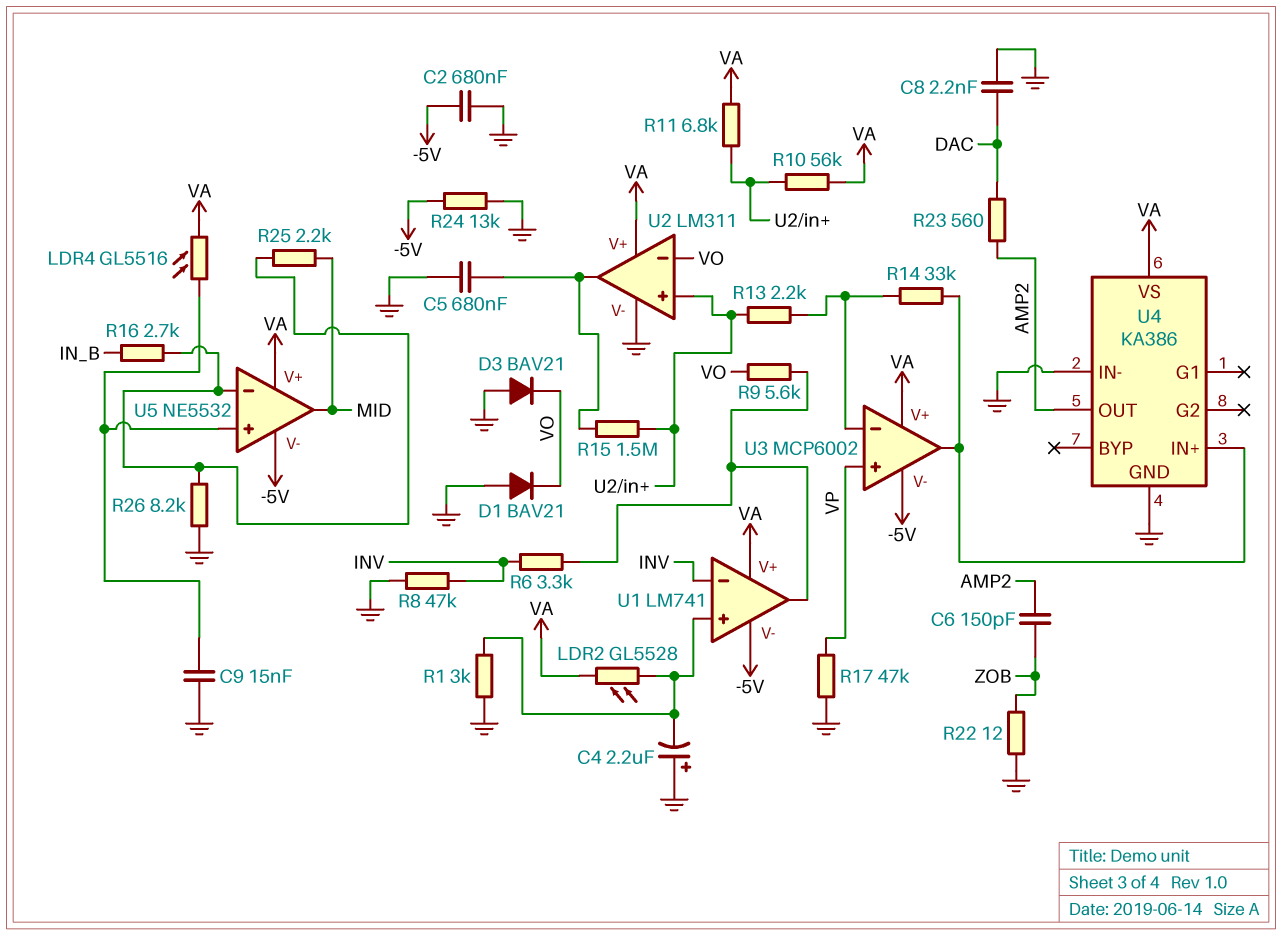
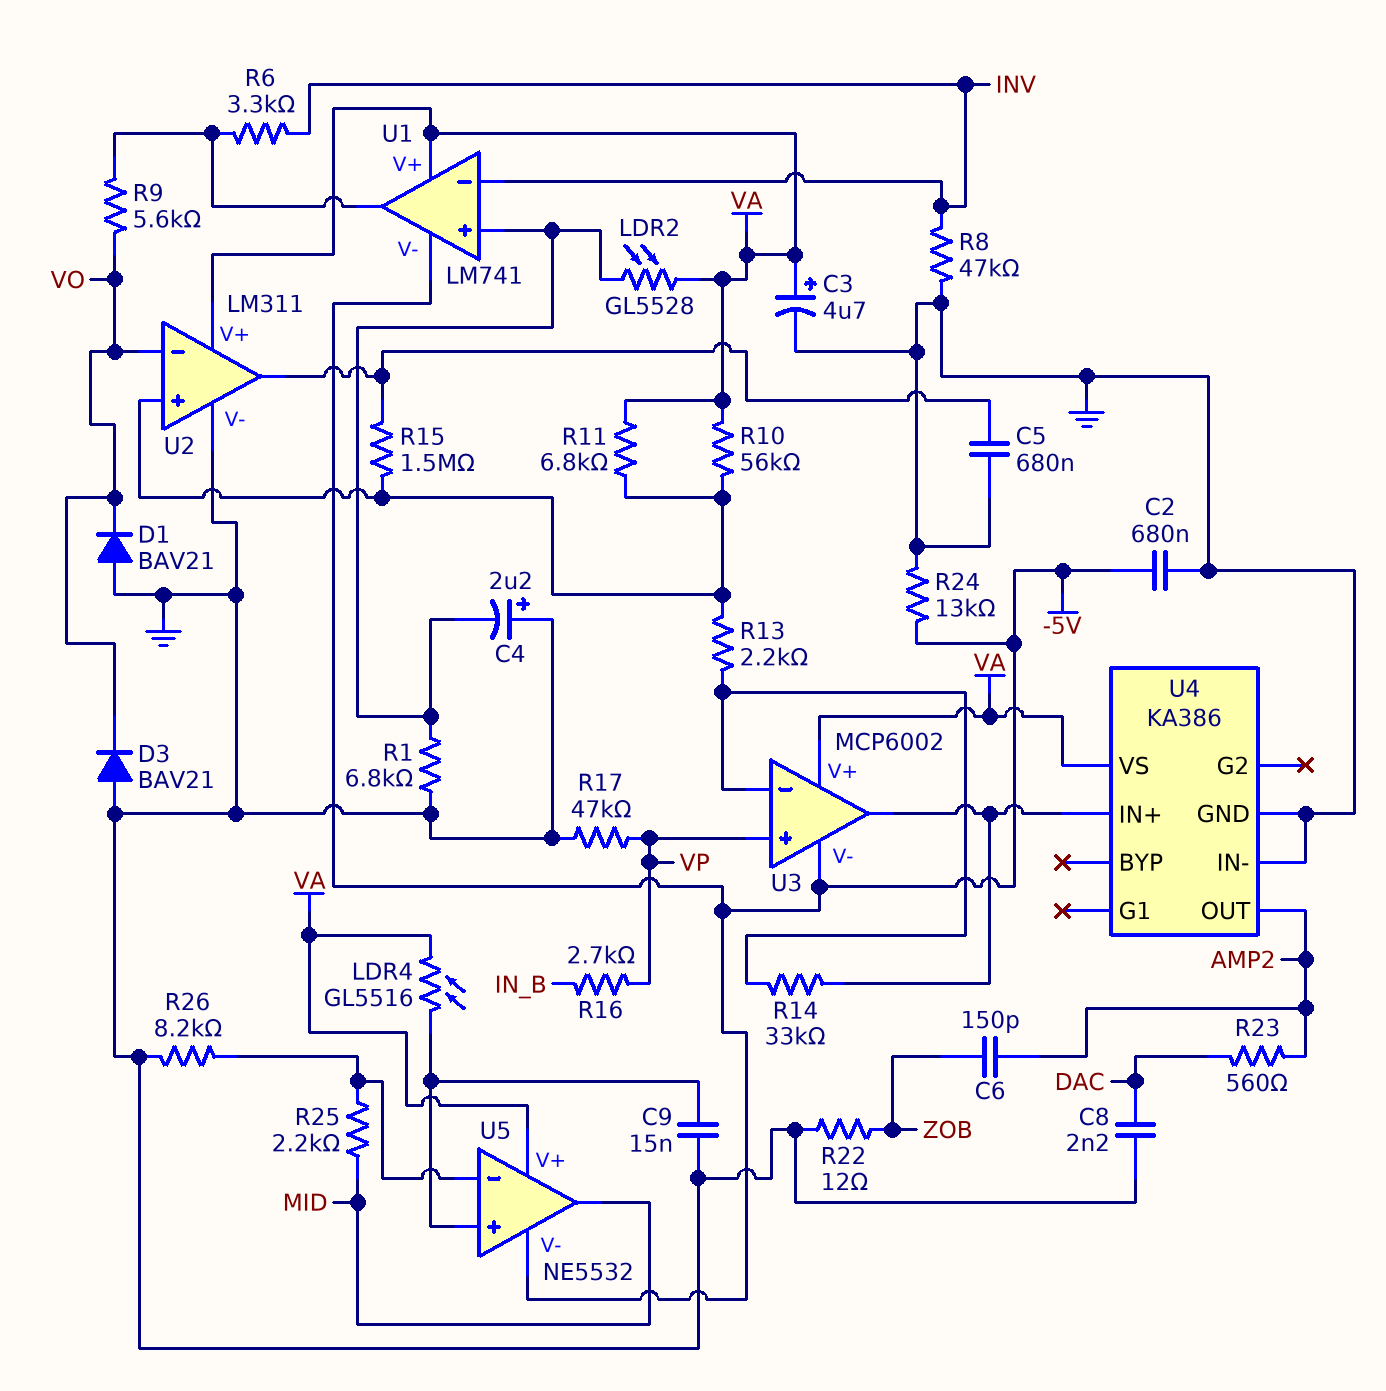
C3: none -> 4.7uF (plus VA, minus GND)
R1: 3k (GND, U1/in+) -> 6.8k (GND, U1/in+)
R16: 2.7k (IN_B, U5/in-) -> 2.7k (IN_B, VP)

